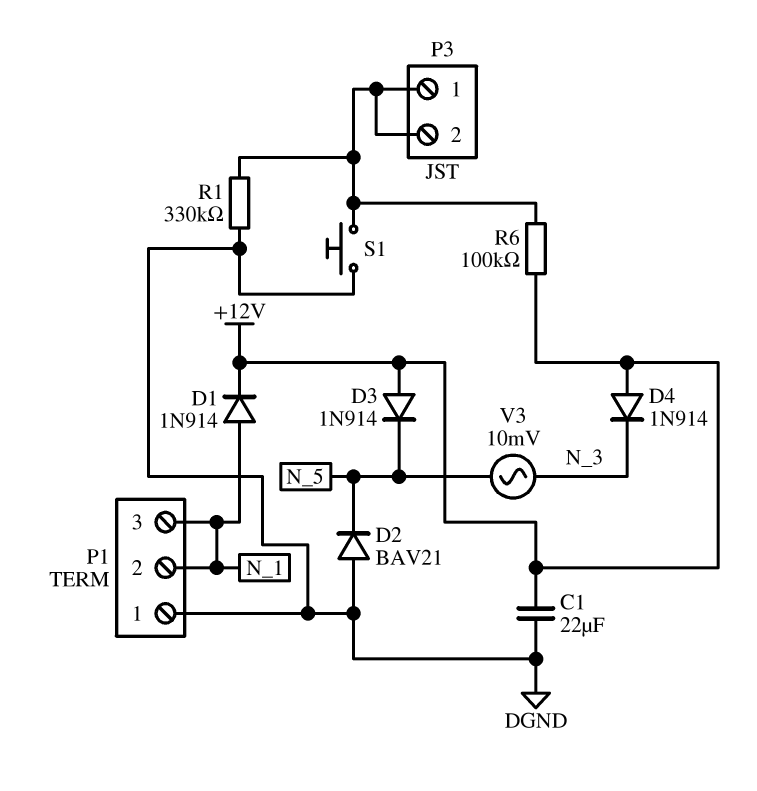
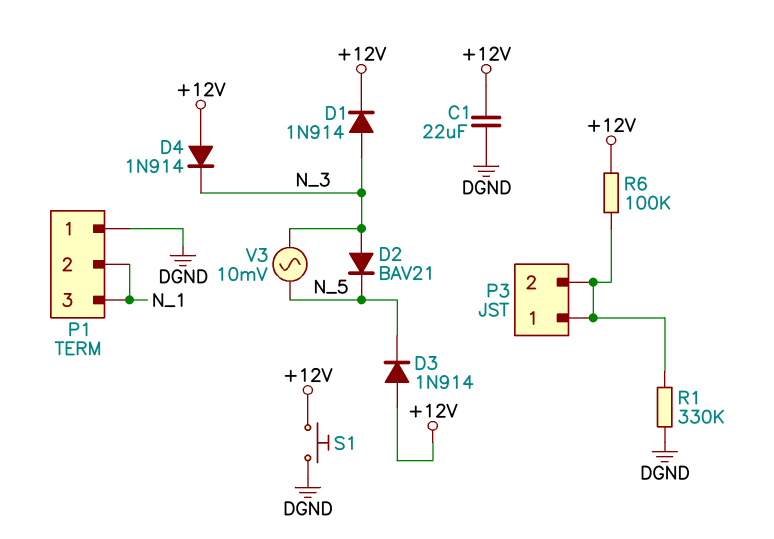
D1: diode 1N914 (A N_1, K +12V) -> diode 1N914 (A N_3, K +12V)
D2: diode BAV21 (A DGND, K N_5) -> diode BAV21 (A N_3, K N_5)
S1: button (DGND, P3/1) -> button (+12V, DGND)

